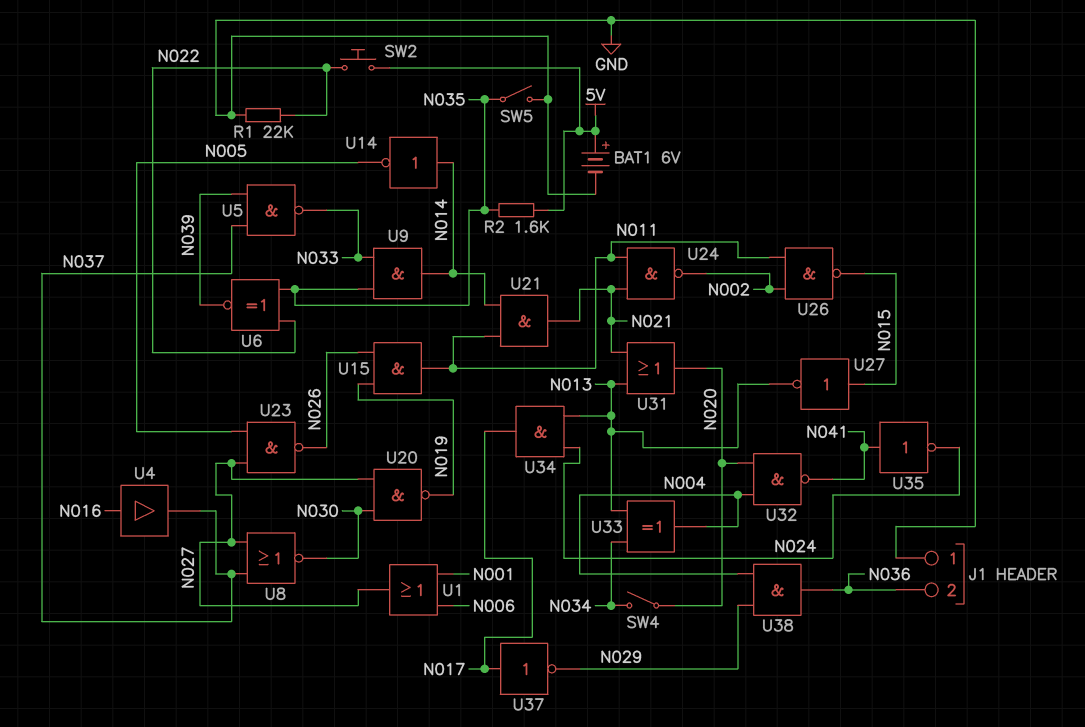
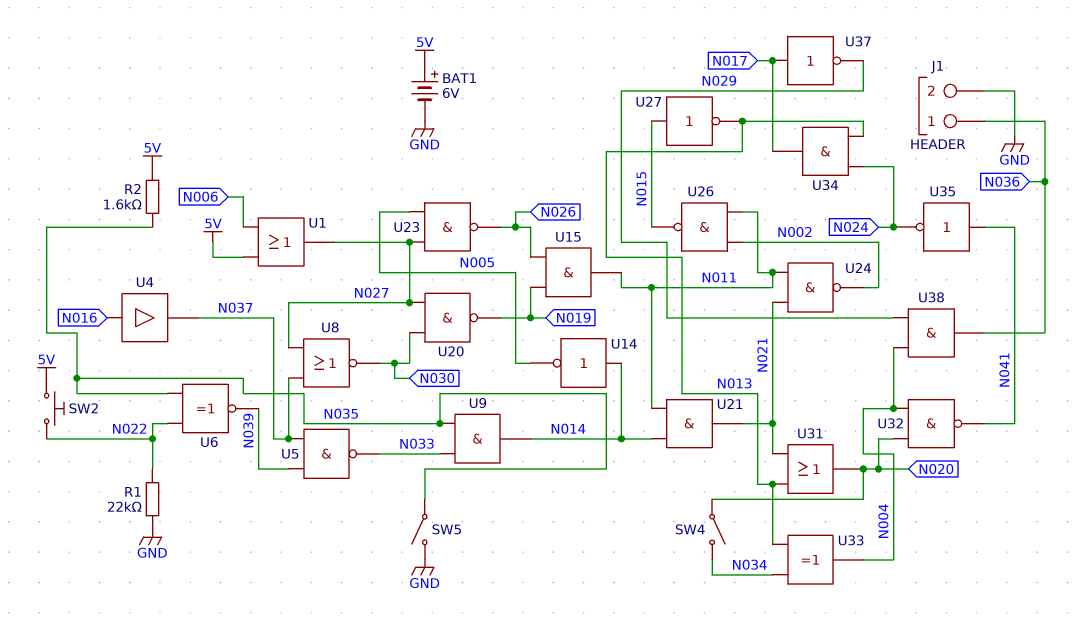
J1 pin 1: GND -> N036
J1 pin 2: N036 -> GND
U1: OR (in N001, in N006, out N027) -> OR (in 5V, in N006, out N027)

